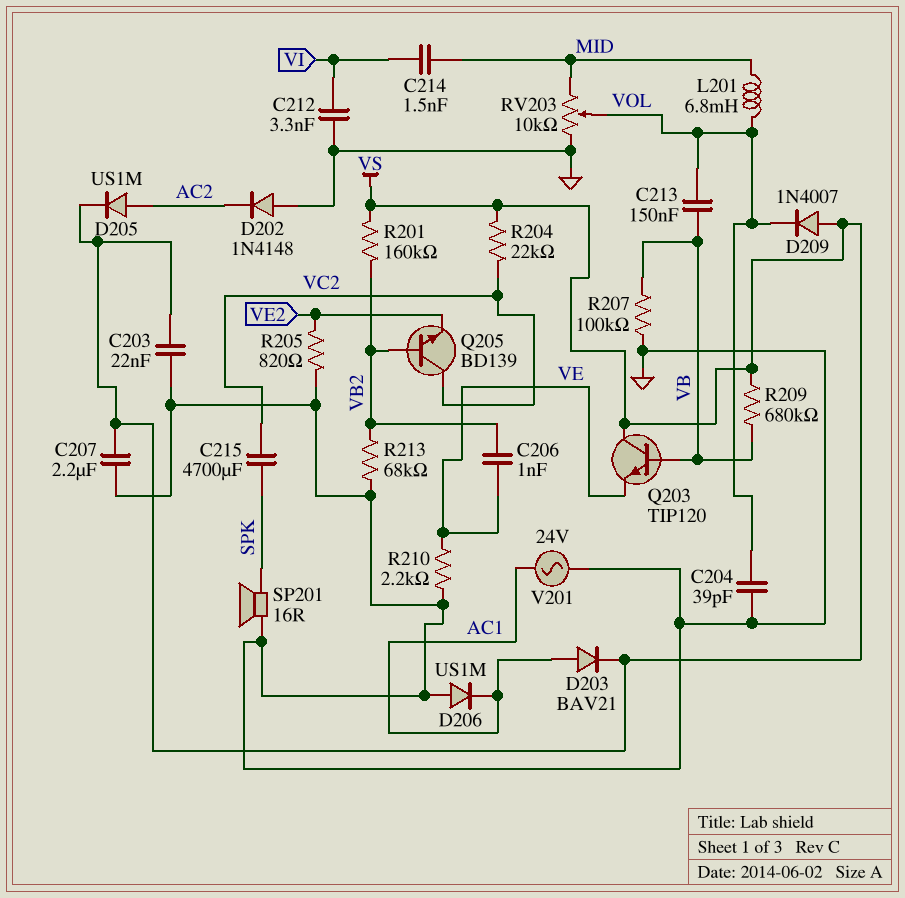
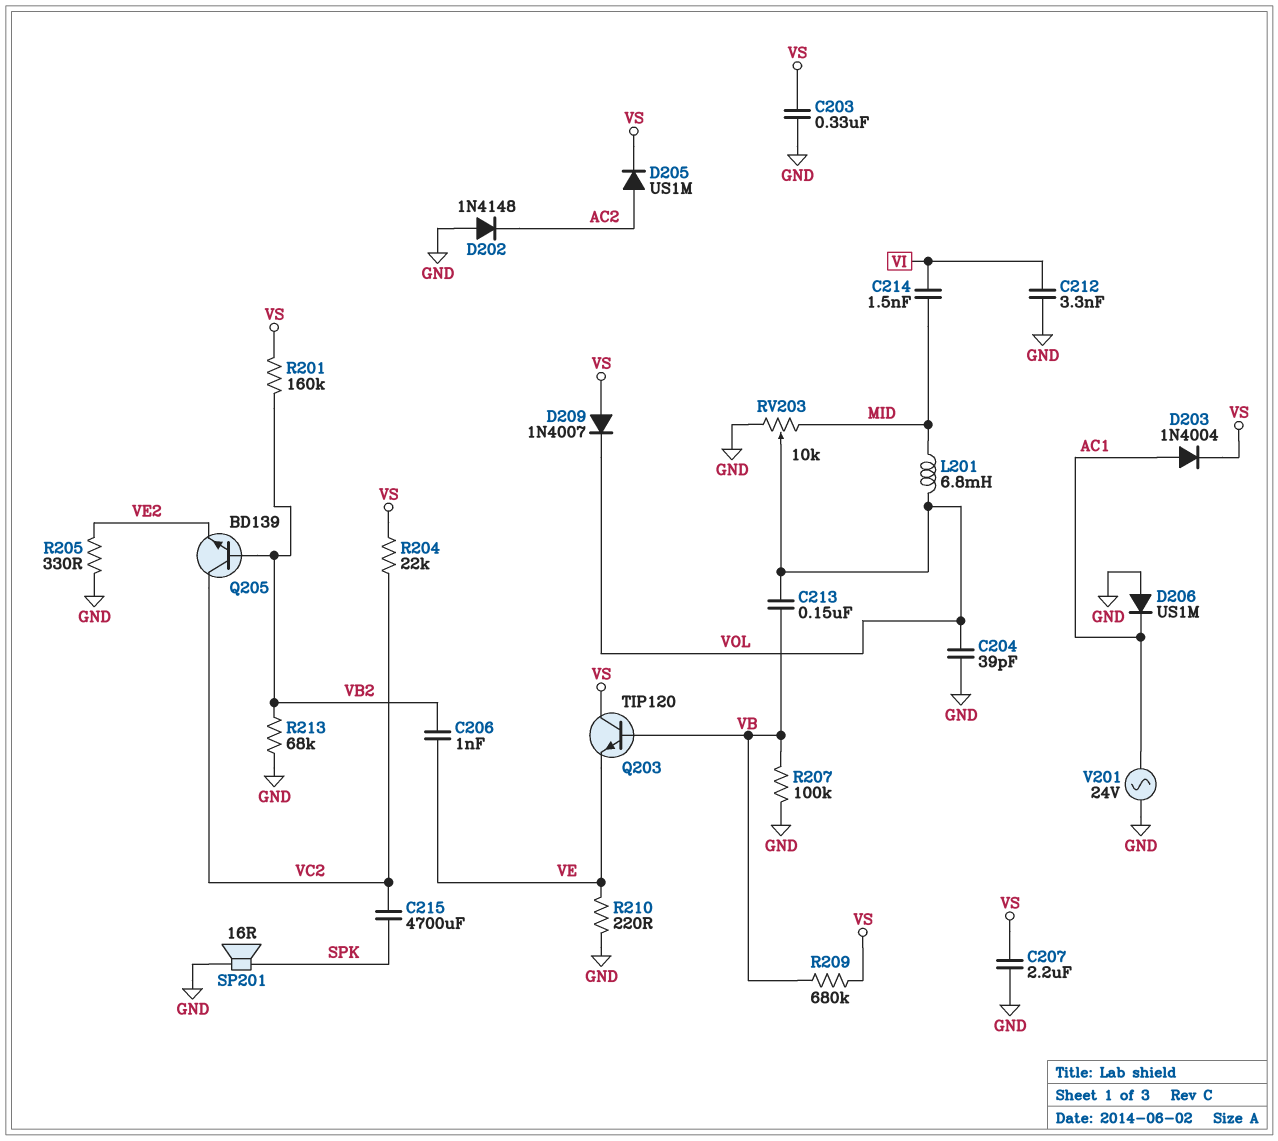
C203: 22nF (GND, VS) -> 330nF (GND, VS)
D203: diode BAV21 (A AC1, K VS) -> diode 1N4004 (A AC1, K VS)
R205: 820 (GND, VE2) -> 330 (GND, VE2)
R210: 2.2k (GND, VE) -> 220 (GND, VE)

